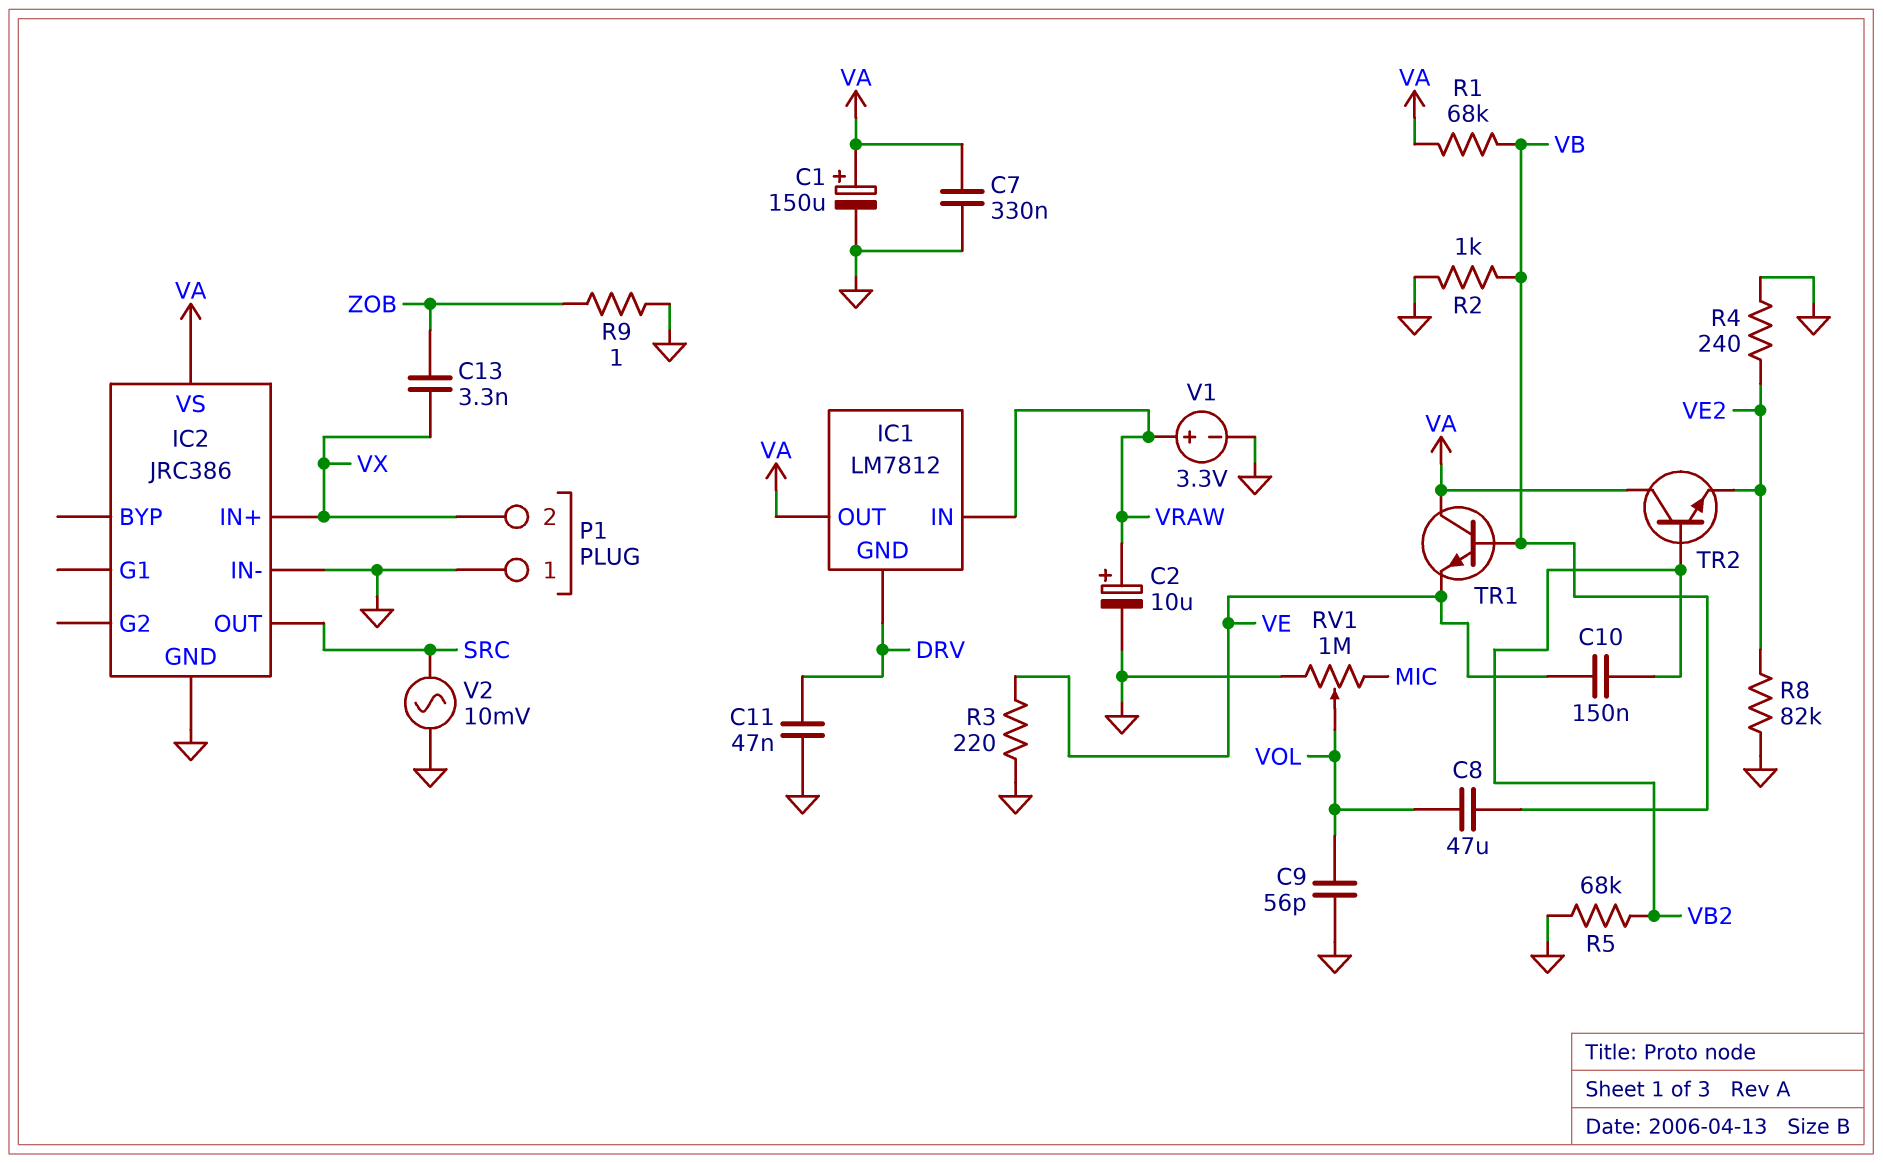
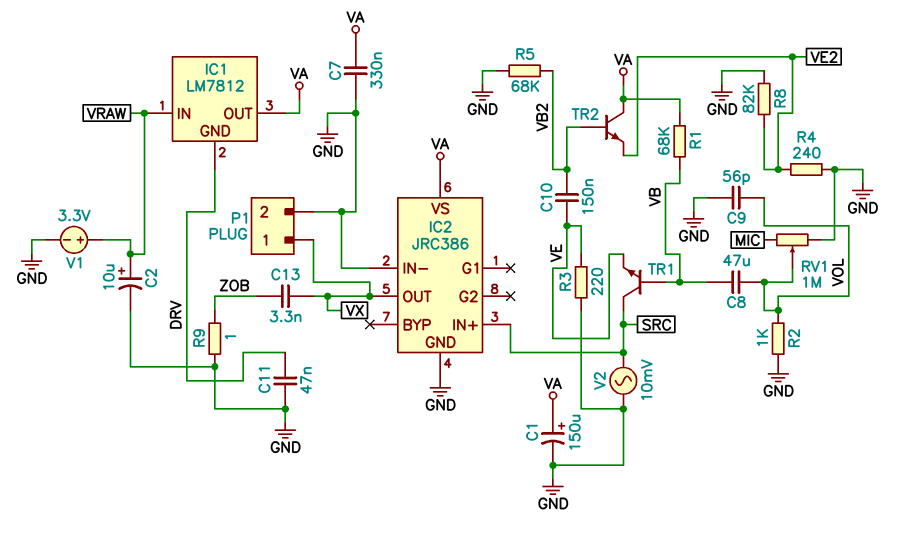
IC2 pin IN+: VX -> SRC
IC2 pin OUT: SRC -> VX
P1 pin 1: GND -> VX
P1 pin 2: VX -> GND
R2: 1k (GND, VB) -> 1k (GND, VOL)
TR1: NPN (B VB, C VA, E VE) -> NPN (B VB, C SRC, E VE)

